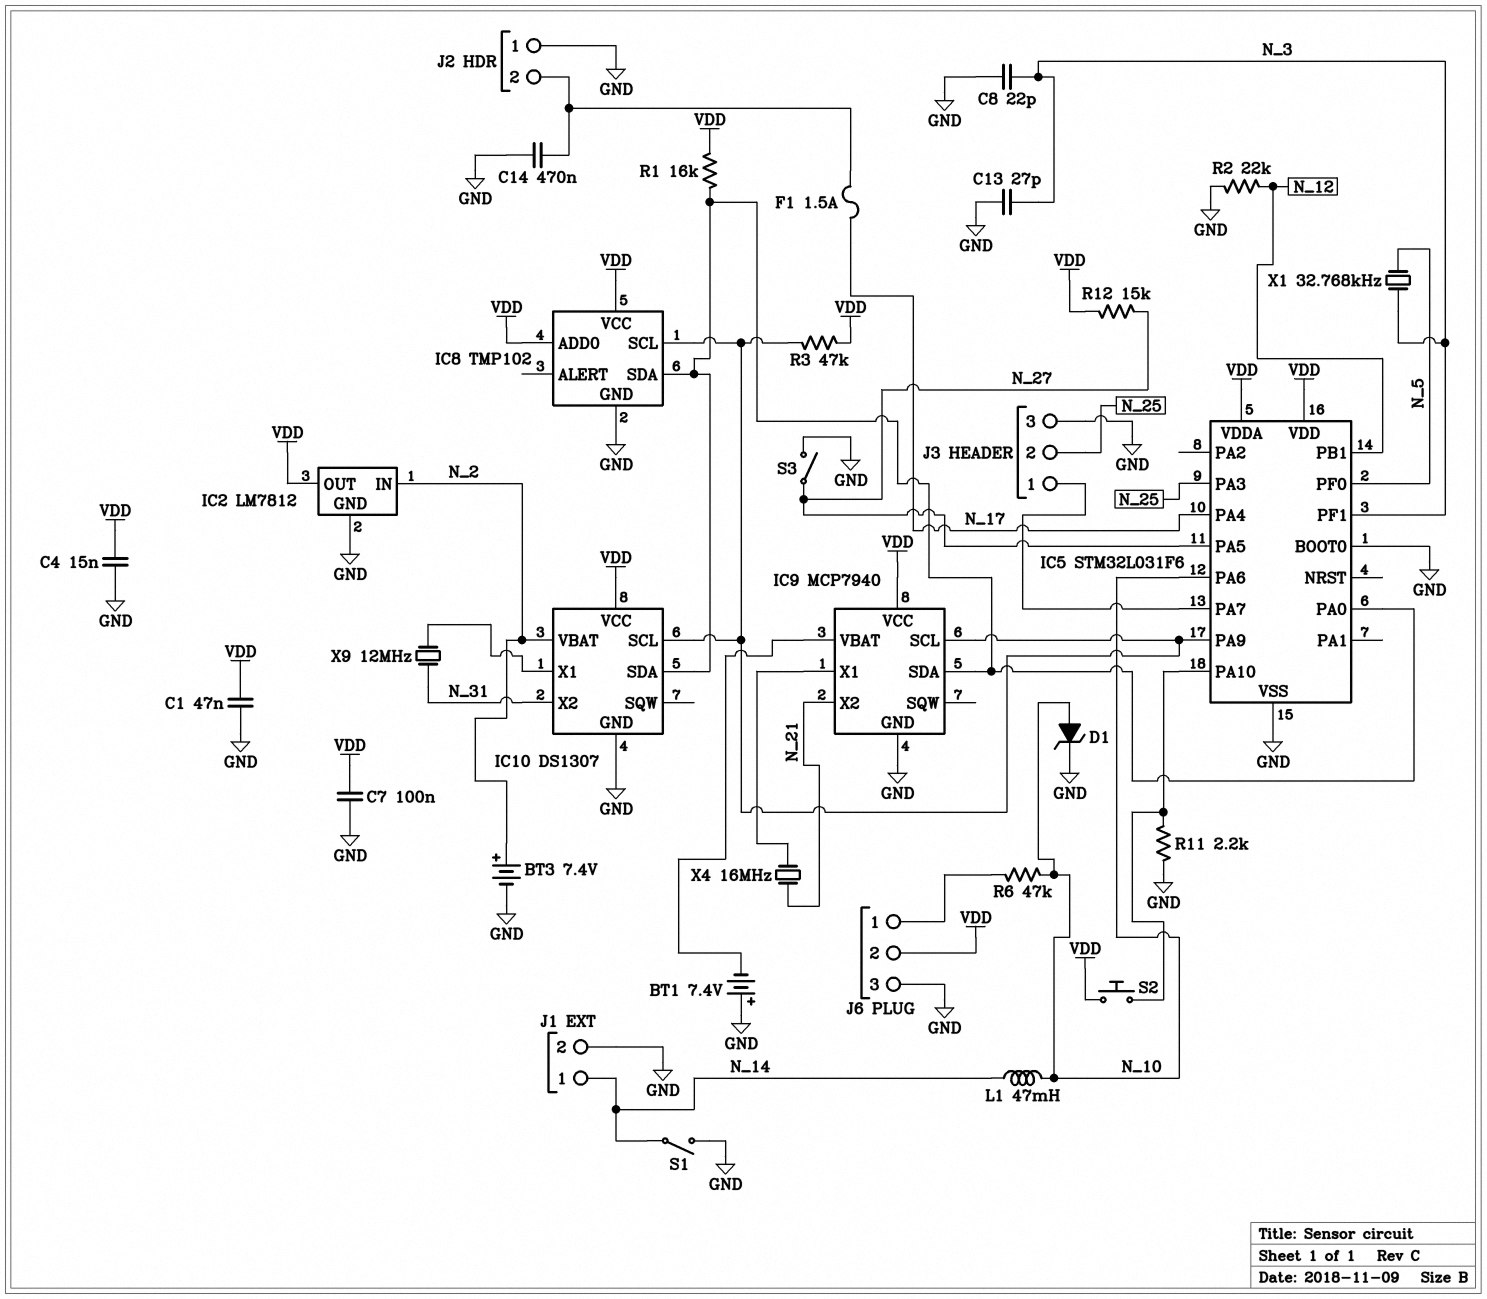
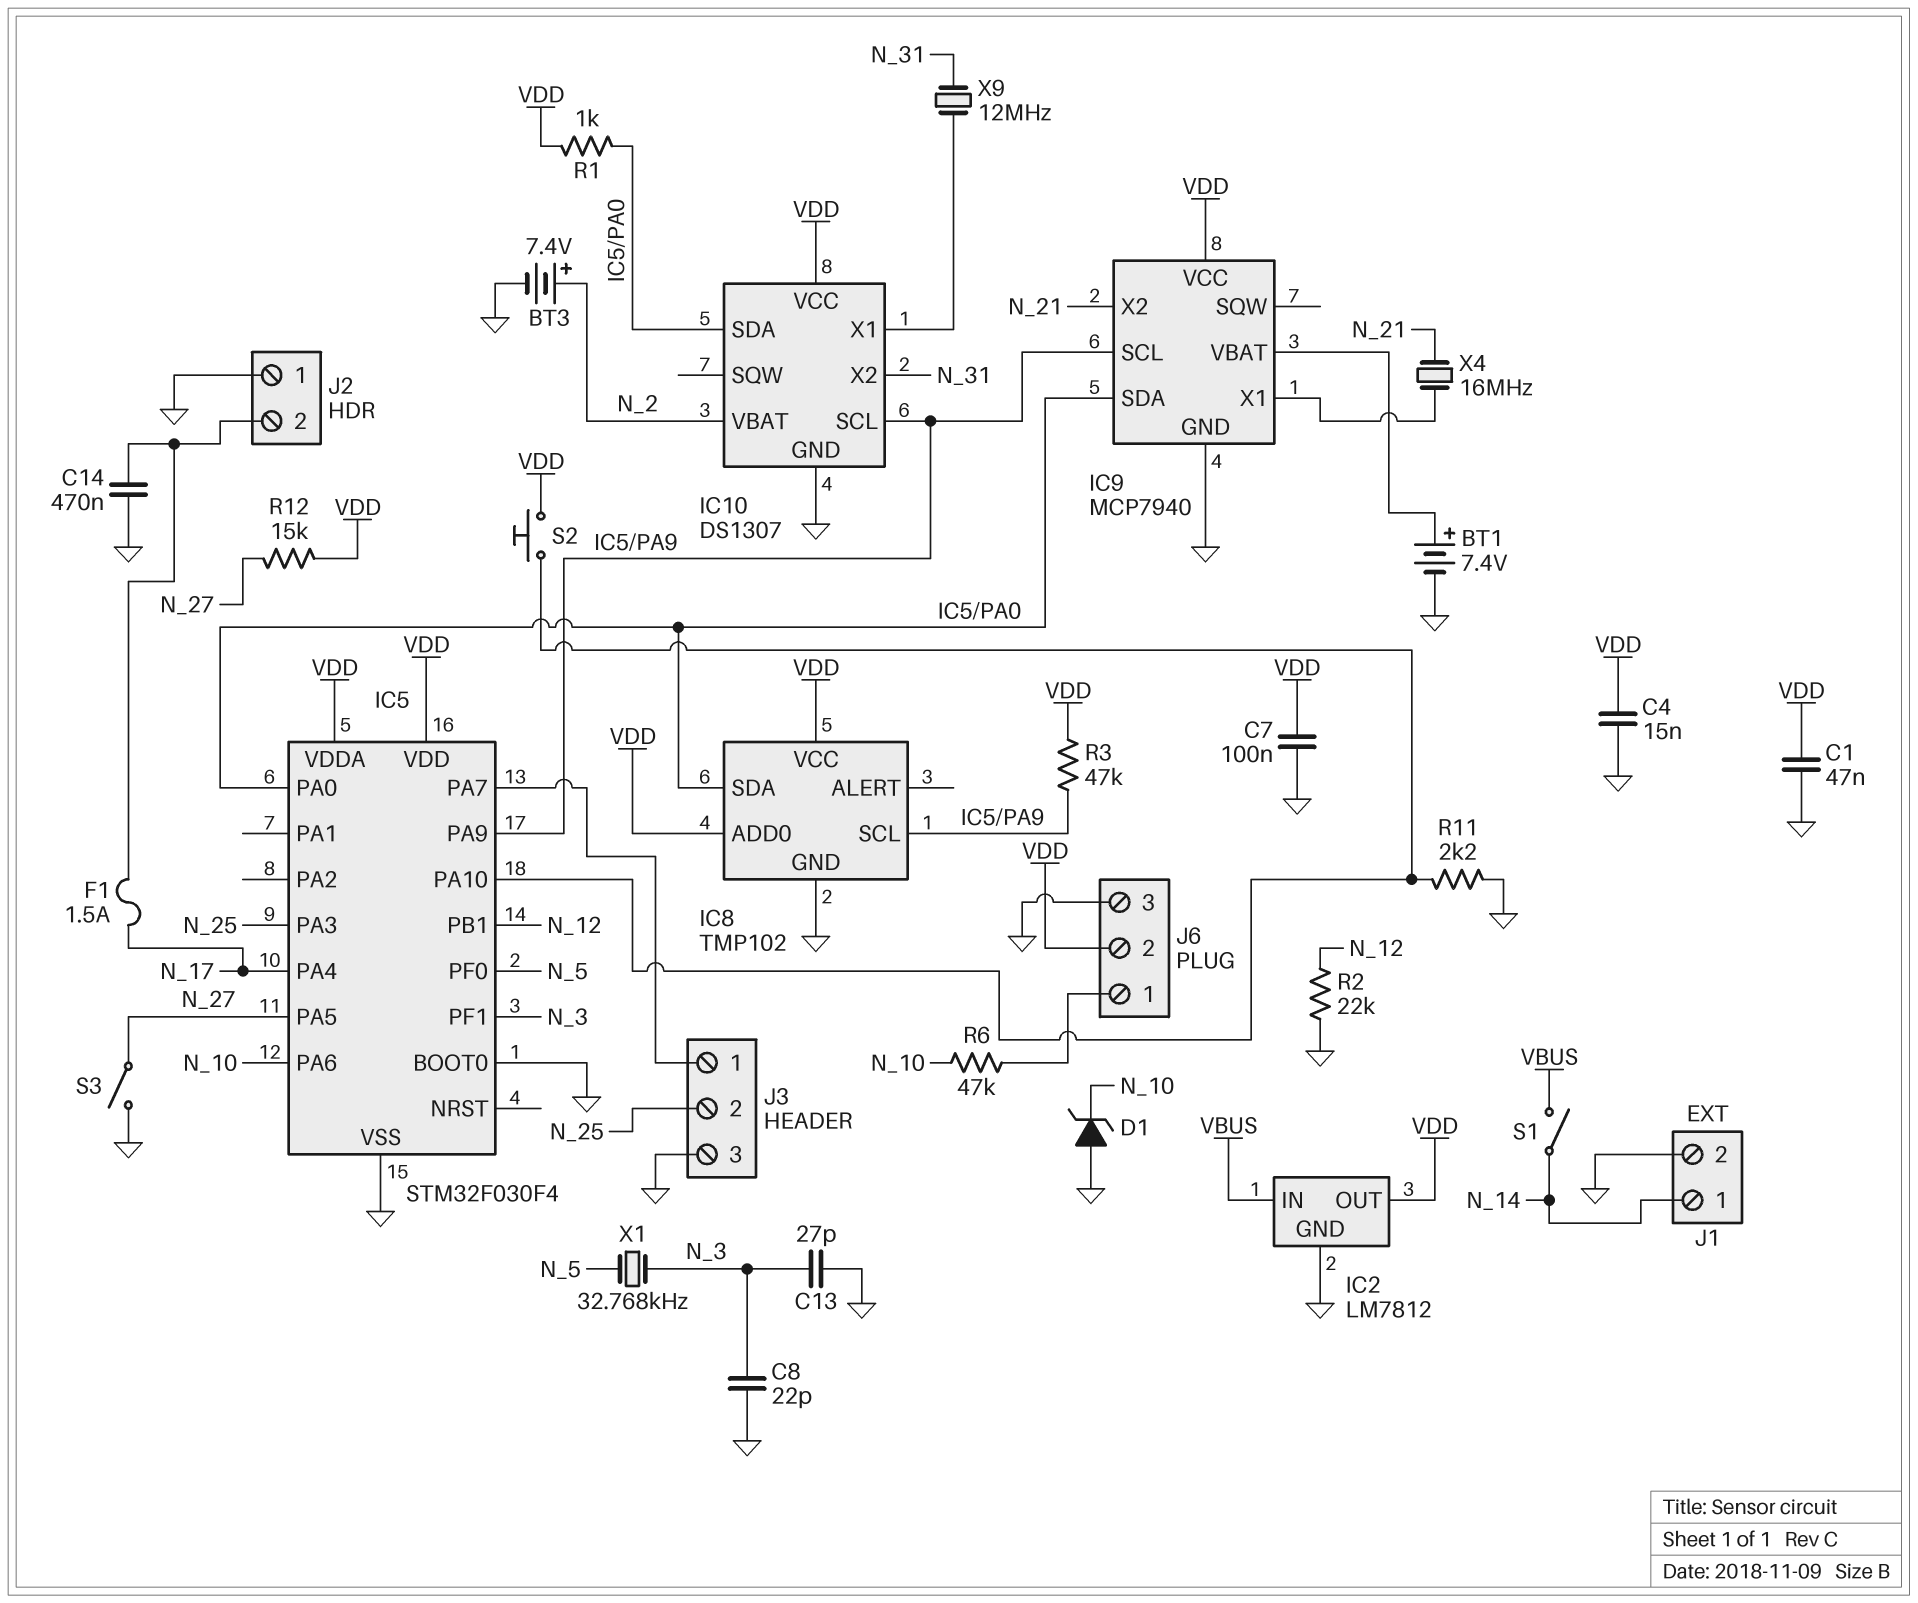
BT1: 7.4V (plus GND, minus IC9/VBAT) -> 7.4V (plus IC9/VBAT, minus GND)
D1: zener (A N_10, K GND) -> zener (A GND, K N_10)
IC2 pin IN: N_2 -> VBUS
IC5: STM32L031F6 -> STM32F030F4
L1: 47mH (N_10, N_14) -> none
R1: 16k (IC5/PA0, VDD) -> 1k (IC5/PA0, VDD)
S1: switch (GND, N_14) -> switch (N_14, VBUS)

